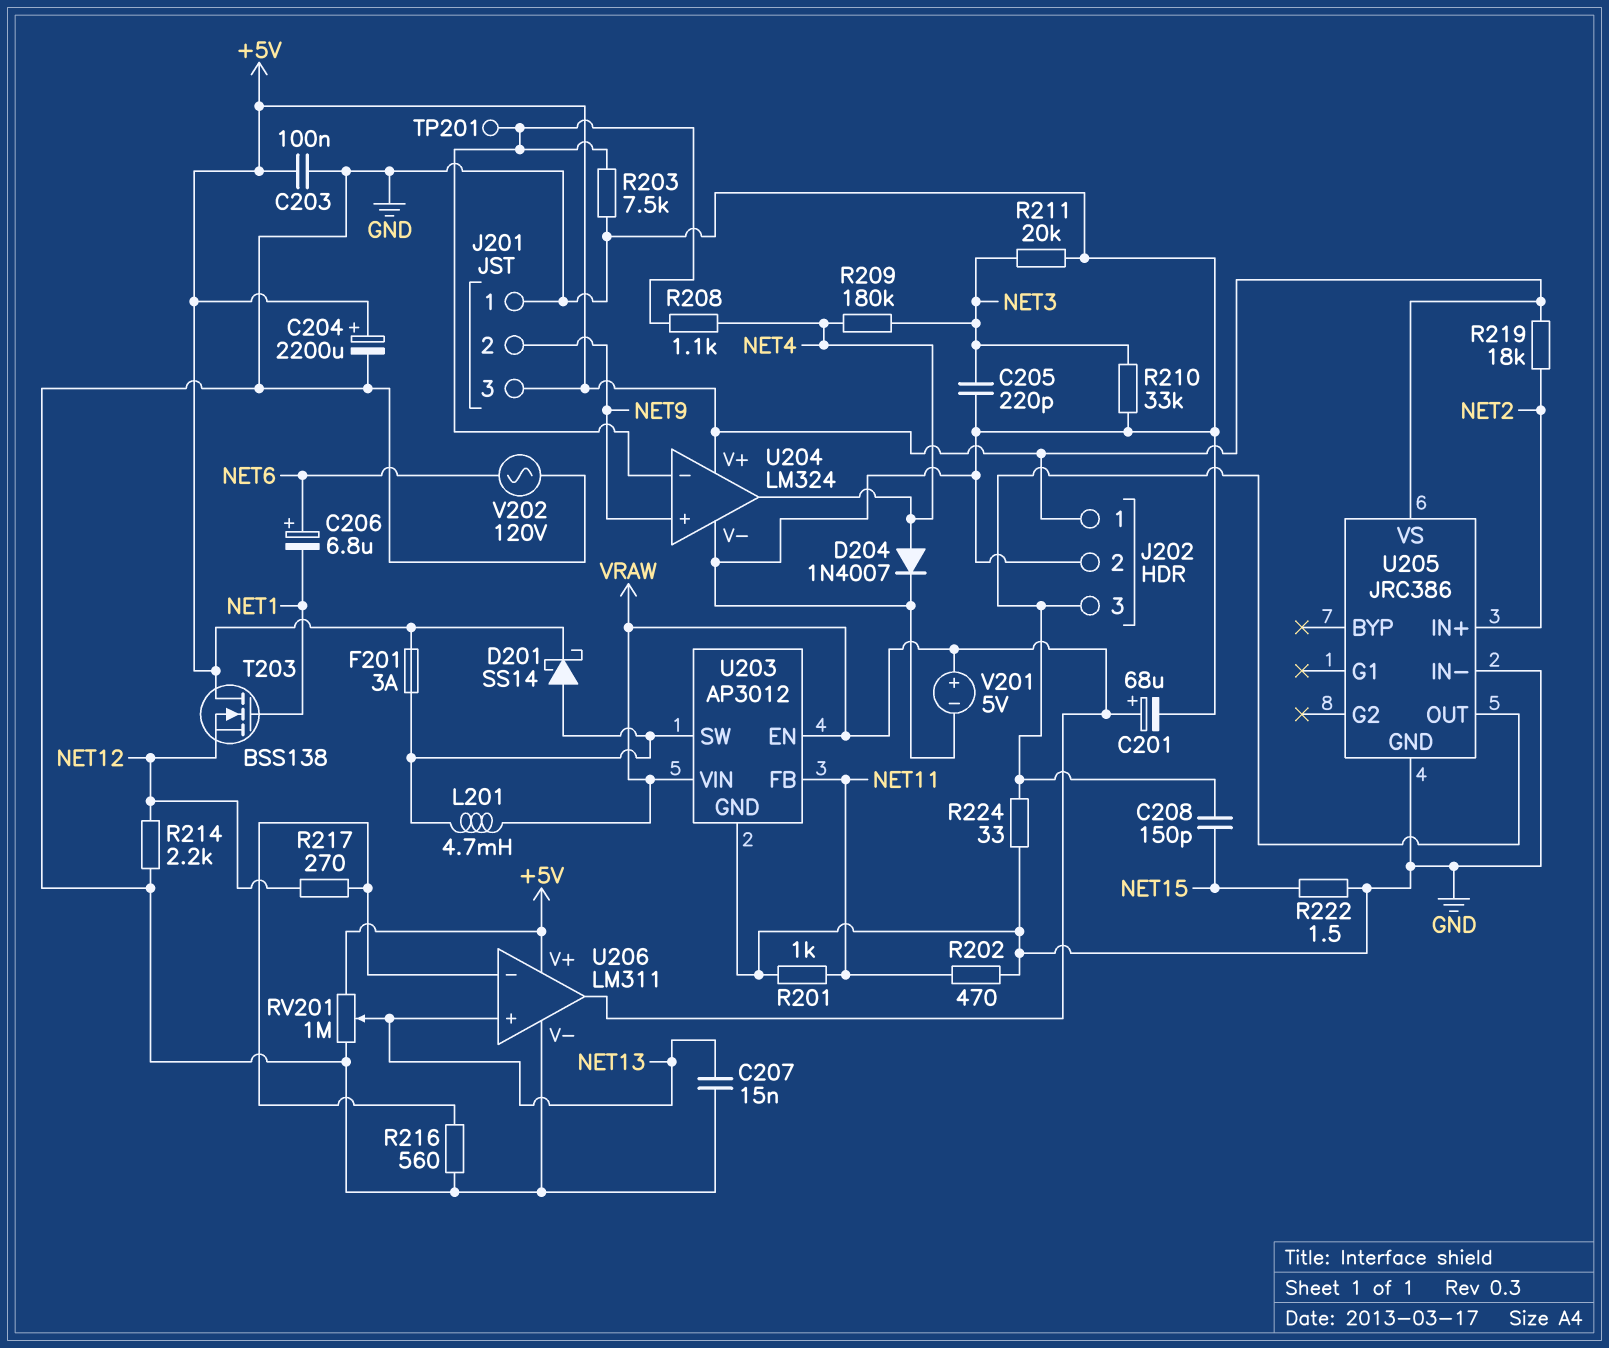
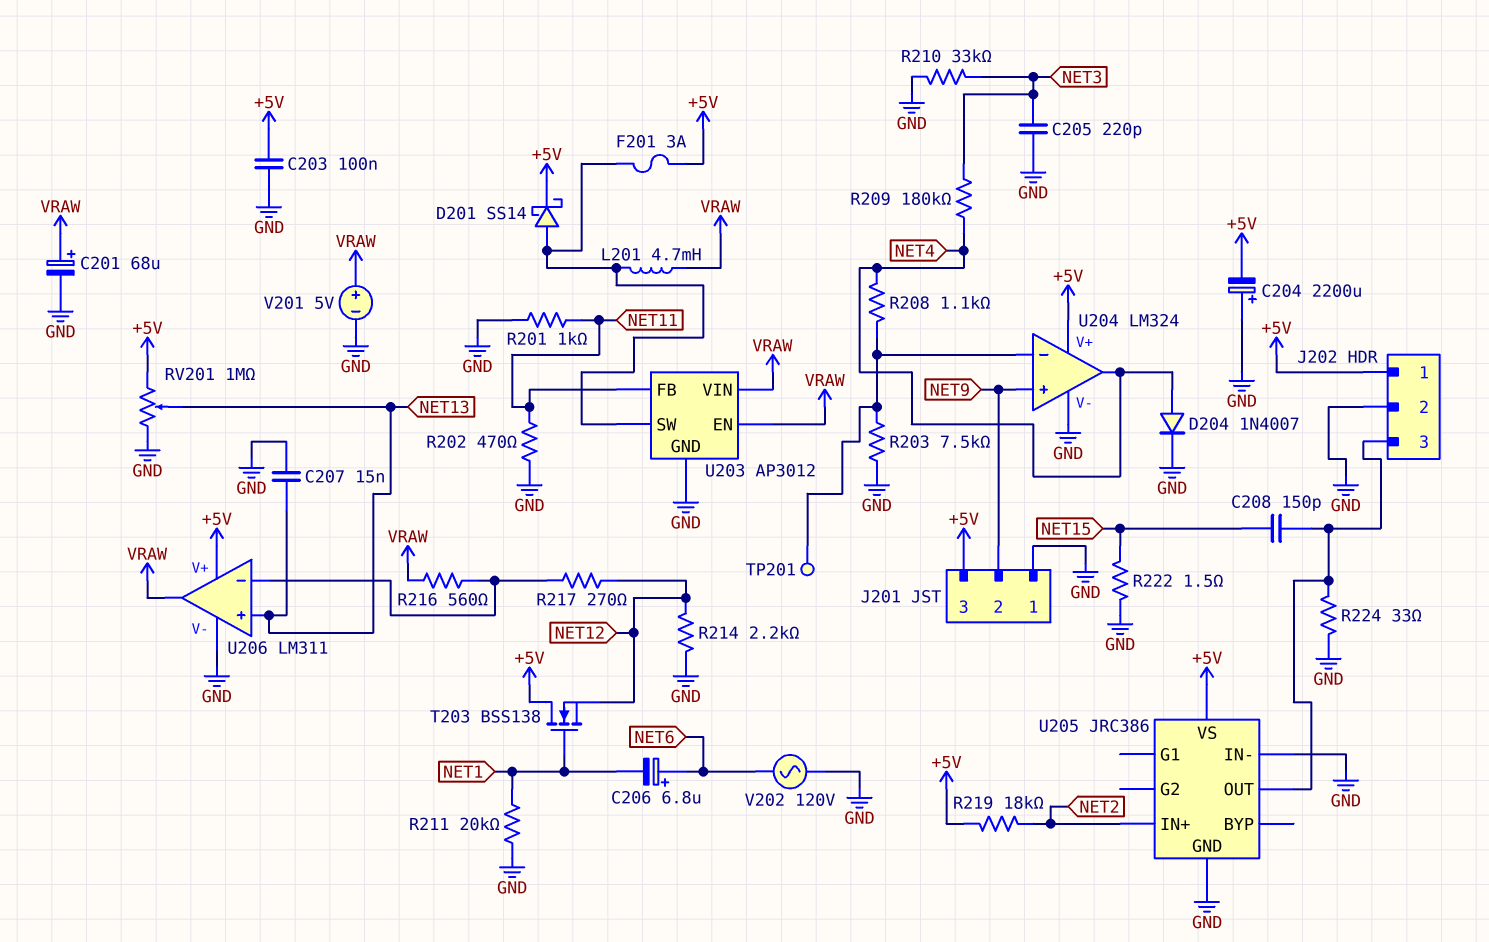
C204: 2200uF (plus +5V, minus GND) -> 2200uF (plus GND, minus +5V)
R211: 20k (GND, NET3) -> 20k (GND, NET1)
R216: 560 (GND, U206/in-) -> 560 (U206/in-, VRAW)

